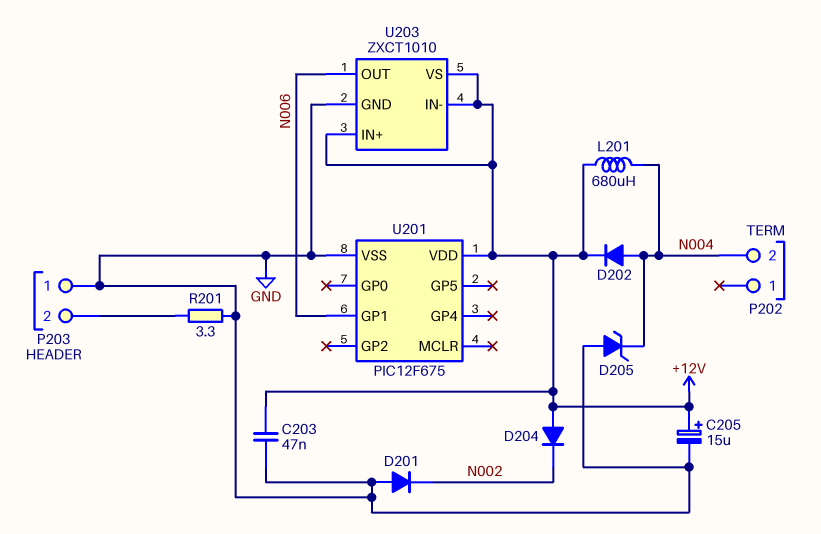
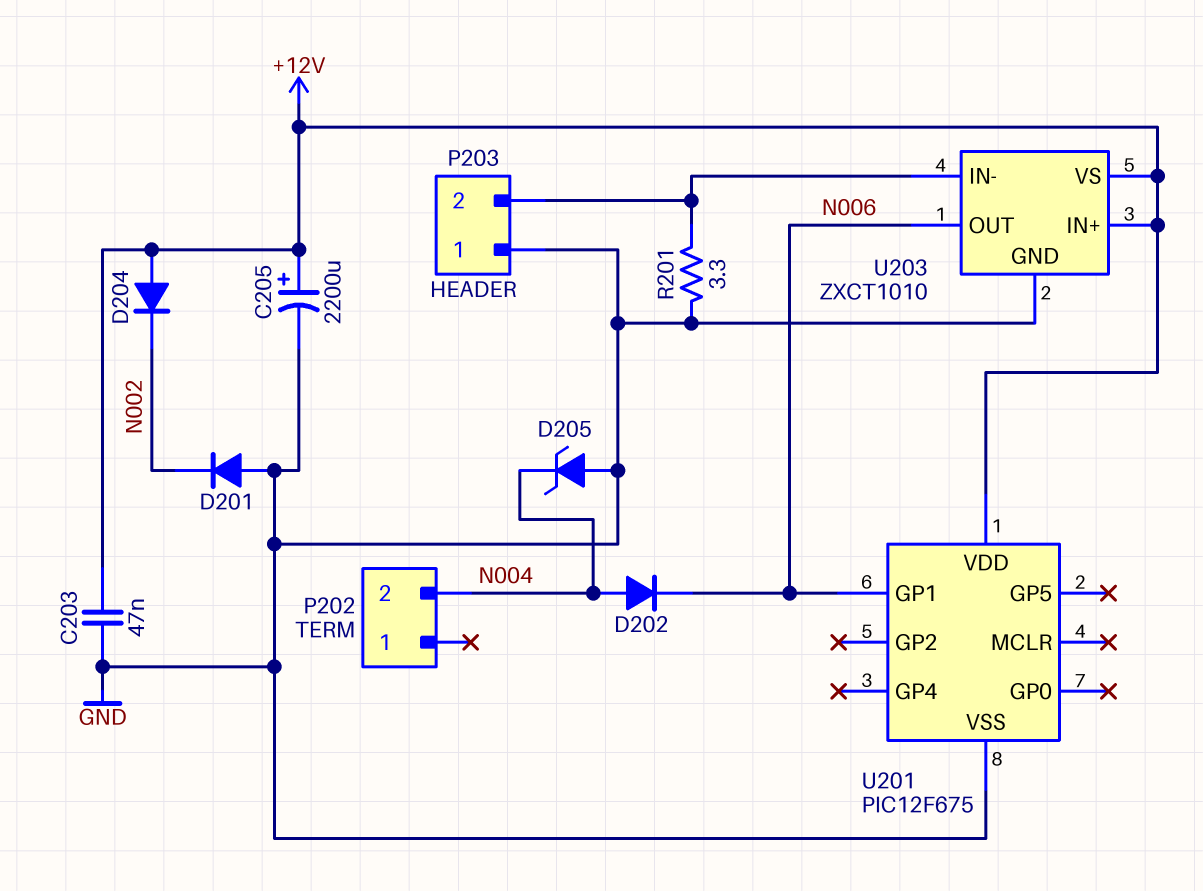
C205: 15uF (plus +12V, minus GND) -> 2200uF (plus +12V, minus GND)
D202: diode (A N004, K +12V) -> diode (A N004, K N006)
L201: 680uH (+12V, N004) -> none
U203 pin IN-: +12V -> P203/2

